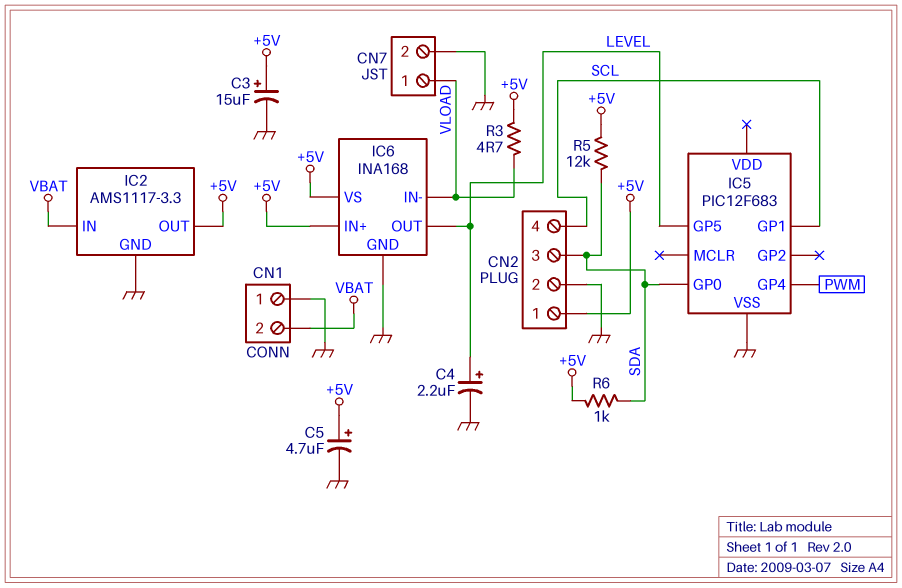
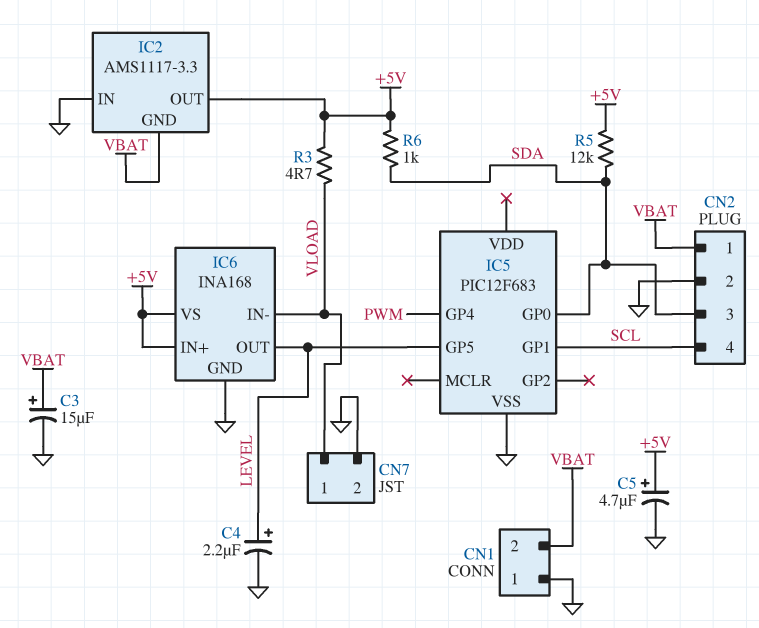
C3: 15uF (plus +5V, minus GND) -> 15uF (plus VBAT, minus GND)
CN2 pin 1: +5V -> VBAT
IC2 pin GND: GND -> VBAT
IC2 pin IN: VBAT -> GND

